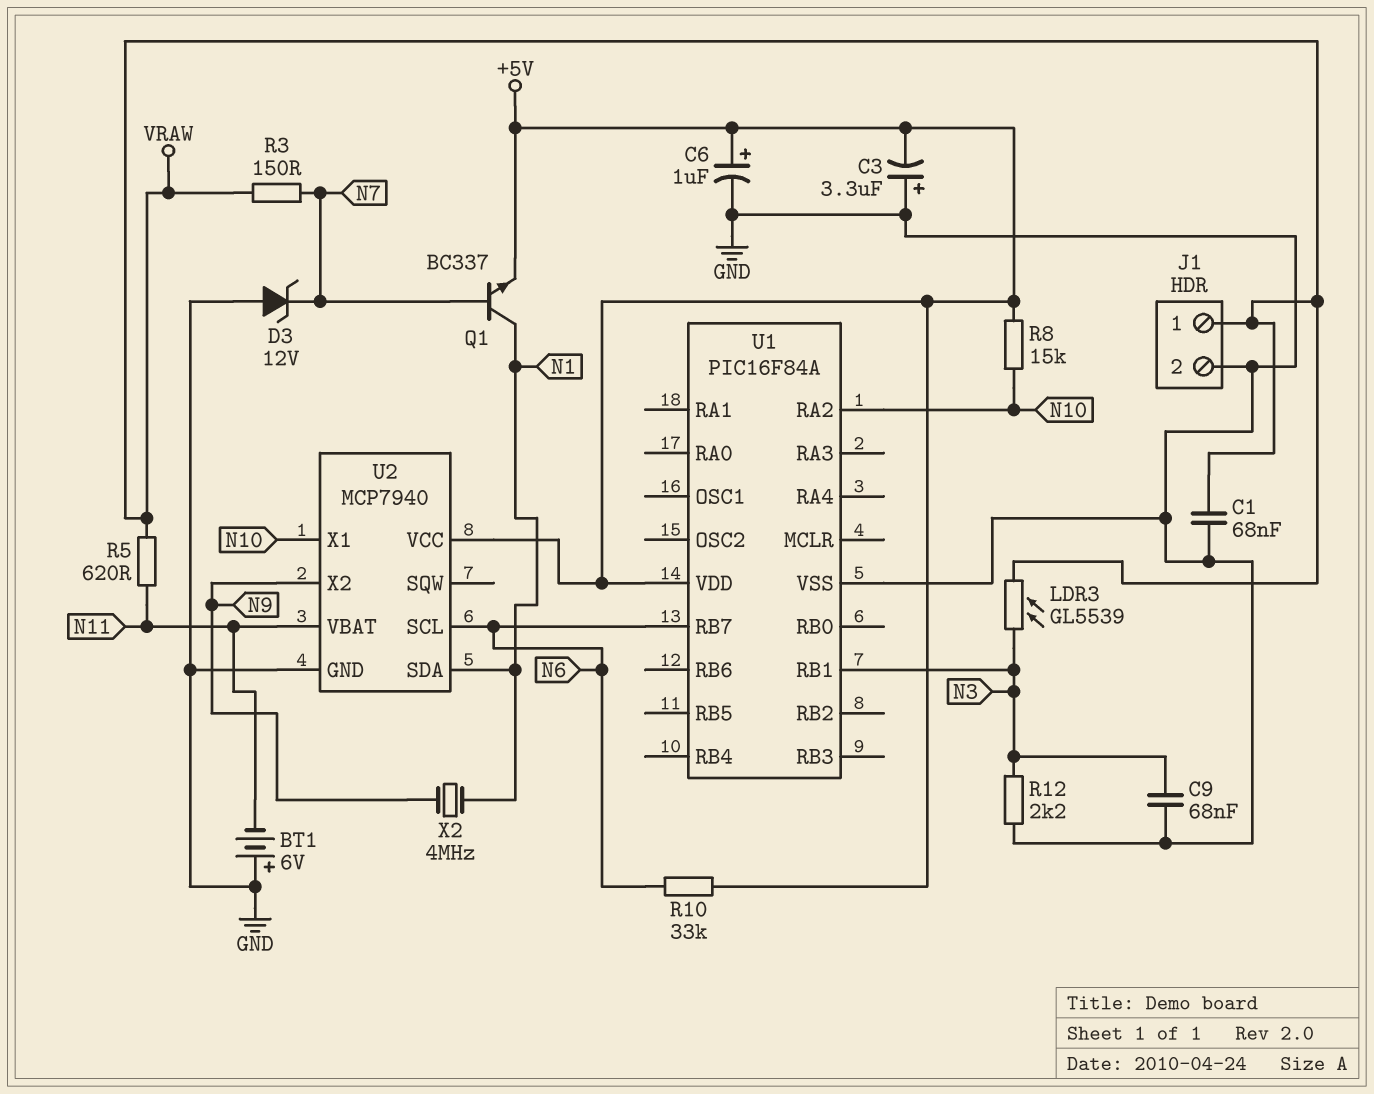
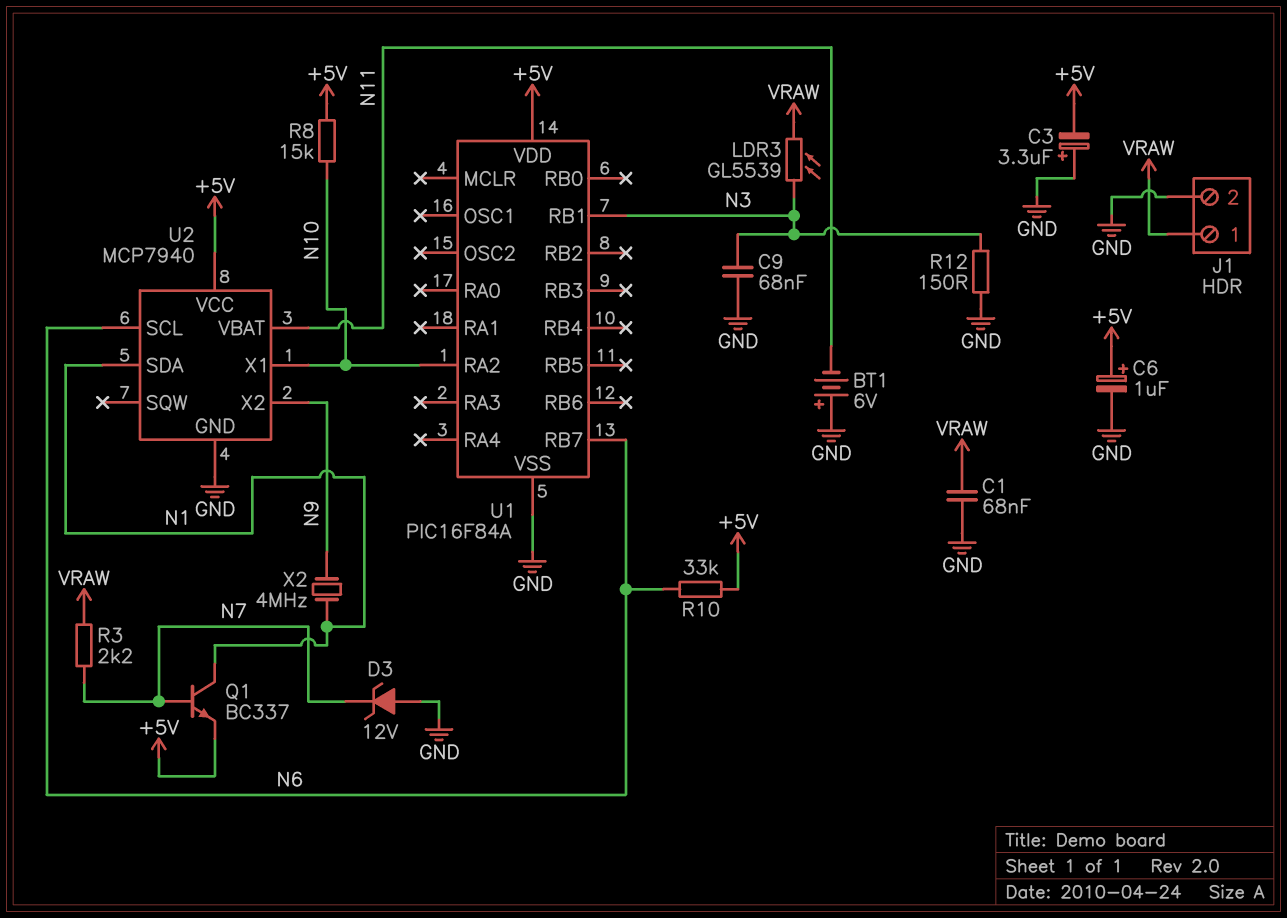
R3: 150 (N7, VRAW) -> 2.2k (N7, VRAW)
R5: 620 (N11, VRAW) -> none
R12: 2.2k (GND, N3) -> 150 (GND, N3)

